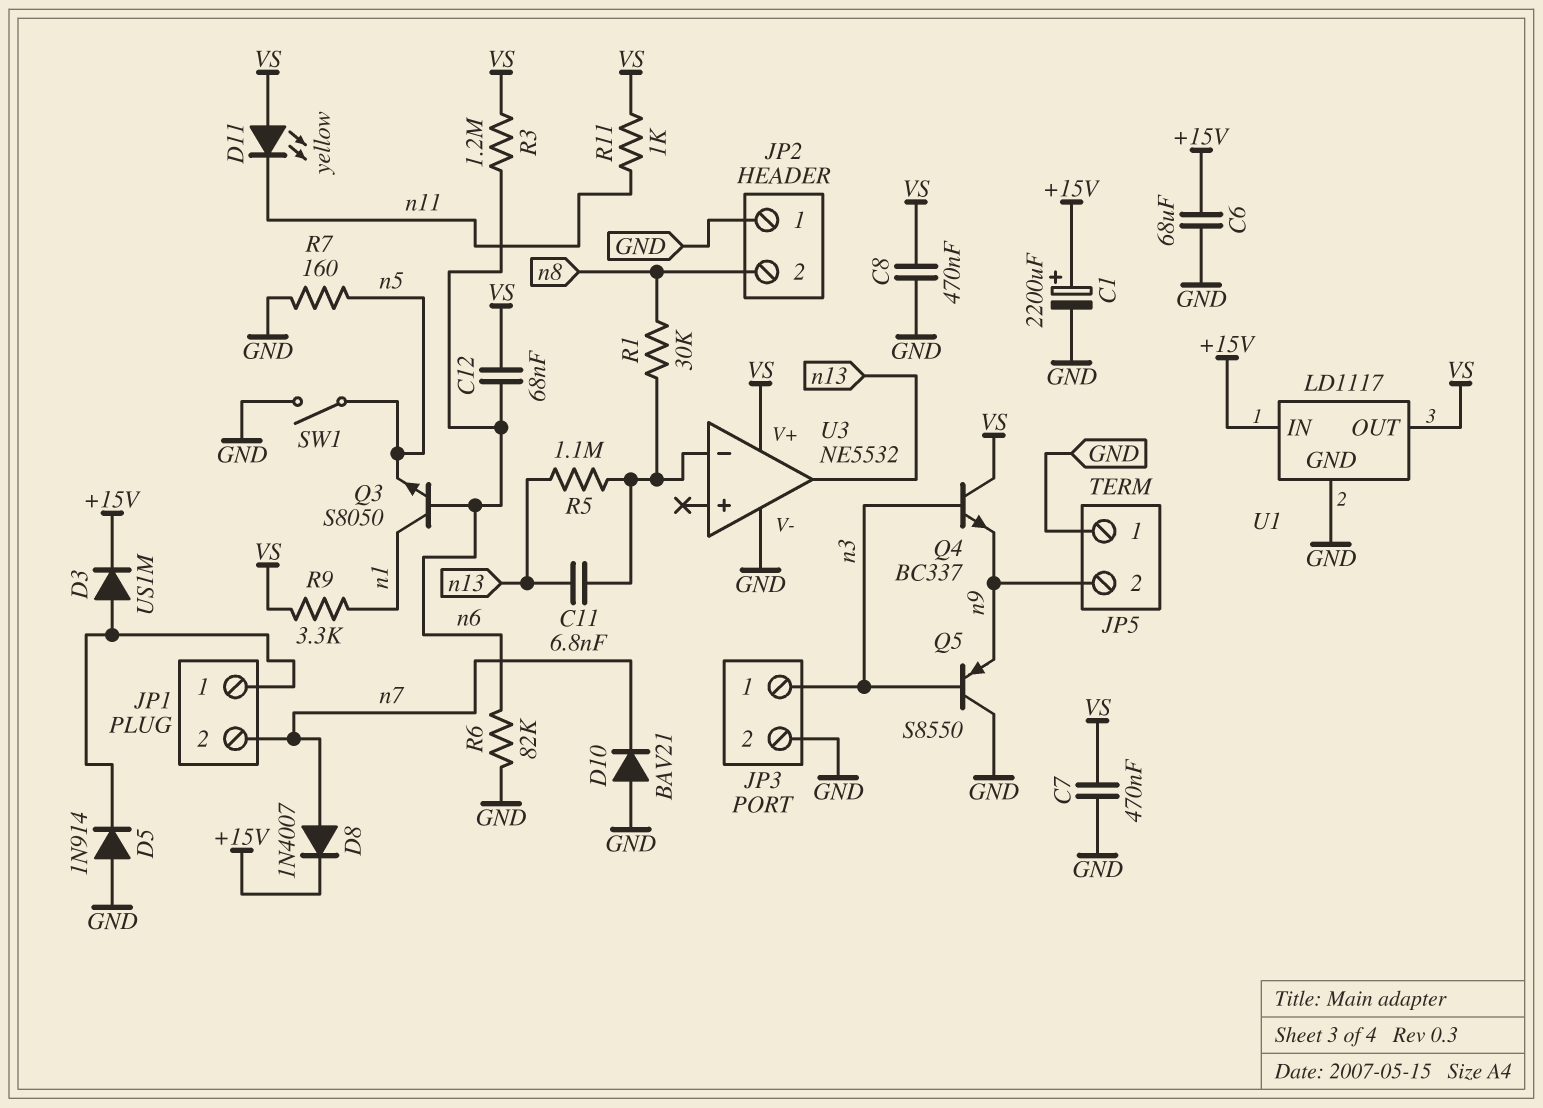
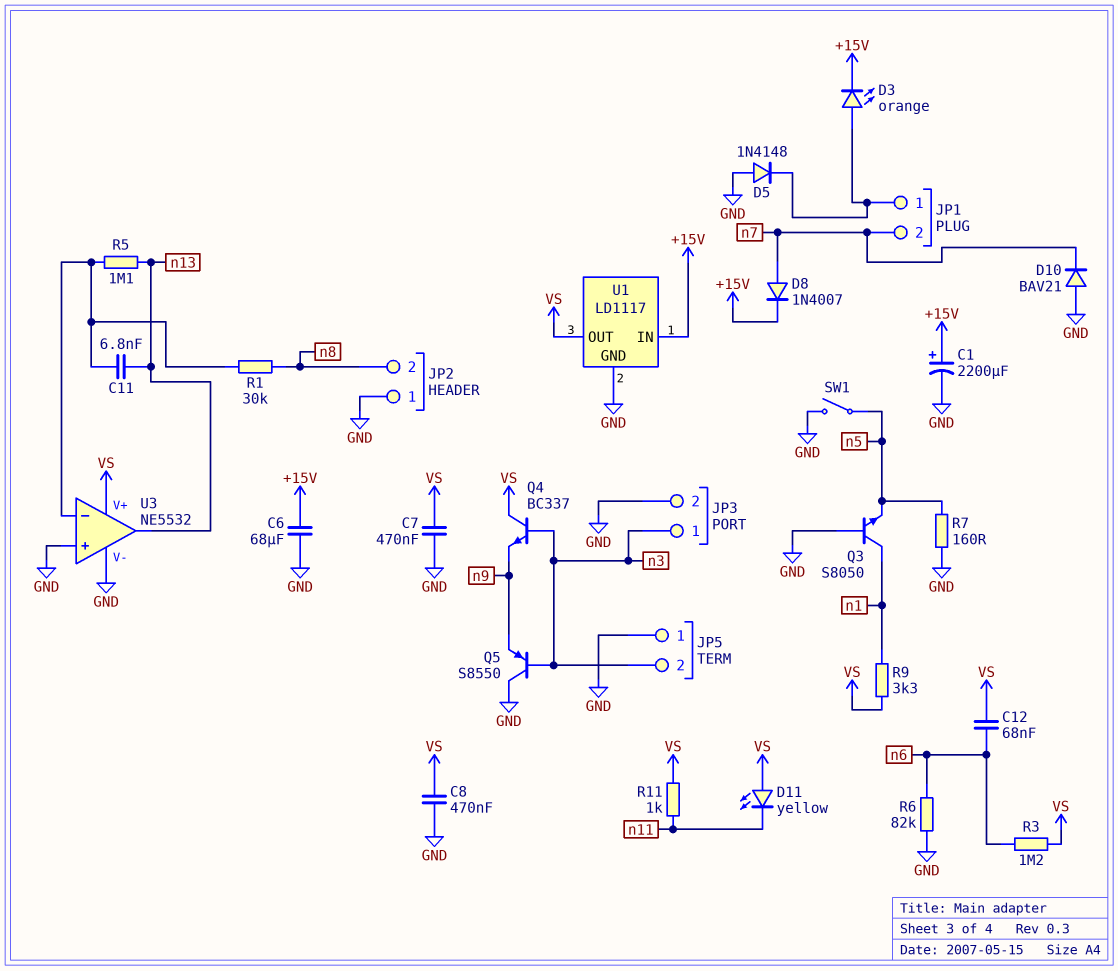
D3: diode US1M (A JP1/1, K +15V) -> LED orange (A JP1/1, K +15V)
D5: diode 1N914 (A GND, K JP1/1) -> diode 1N4148 (A GND, K JP1/1)
JP5 pin 2: n9 -> n3
Q3: NPN S8050 (B n6, C n1, E n5) -> NPN S8050 (B GND, C n1, E n5)
U3 pin in+: none -> GND

